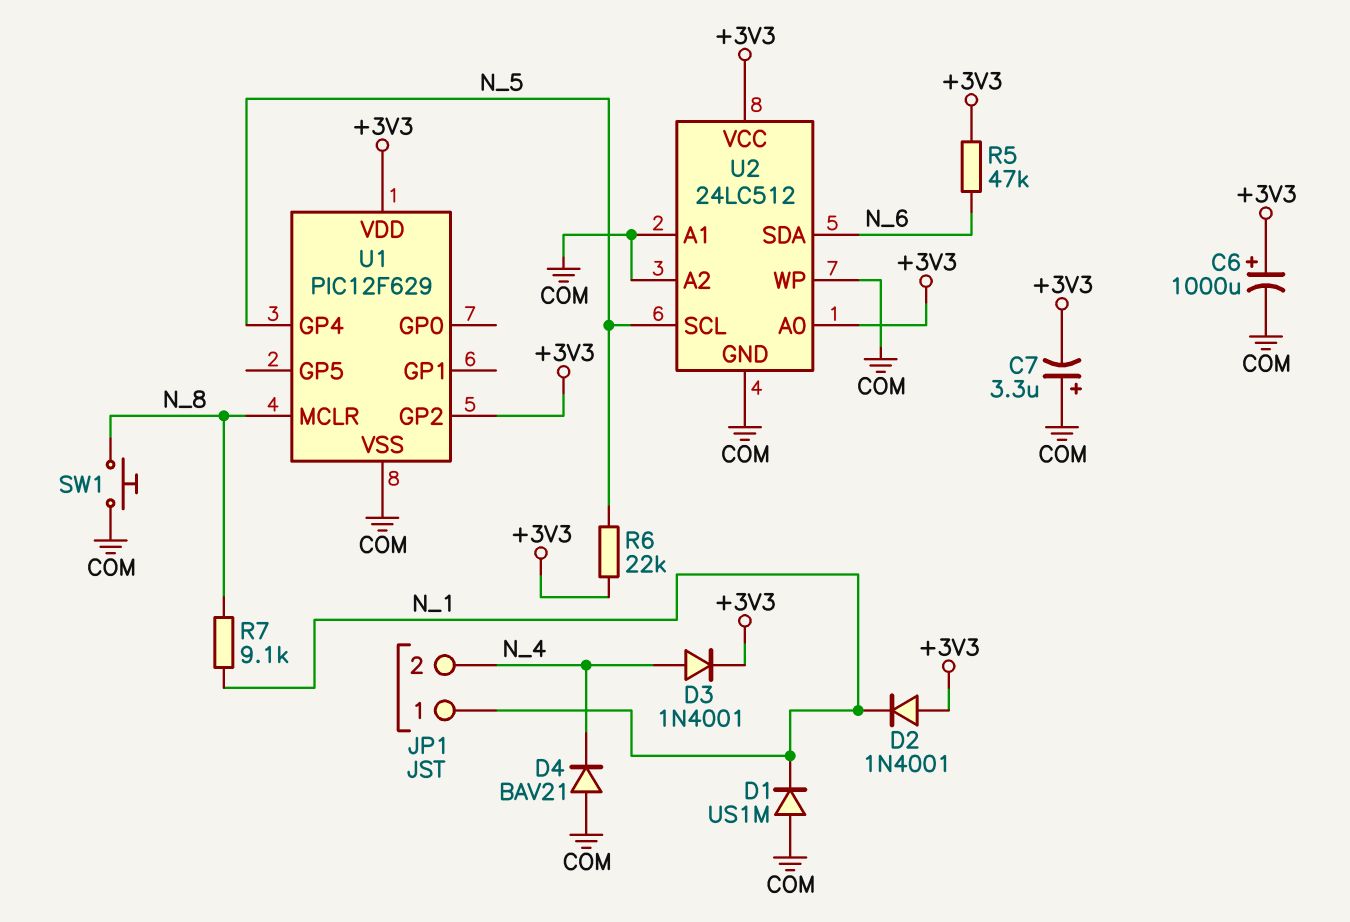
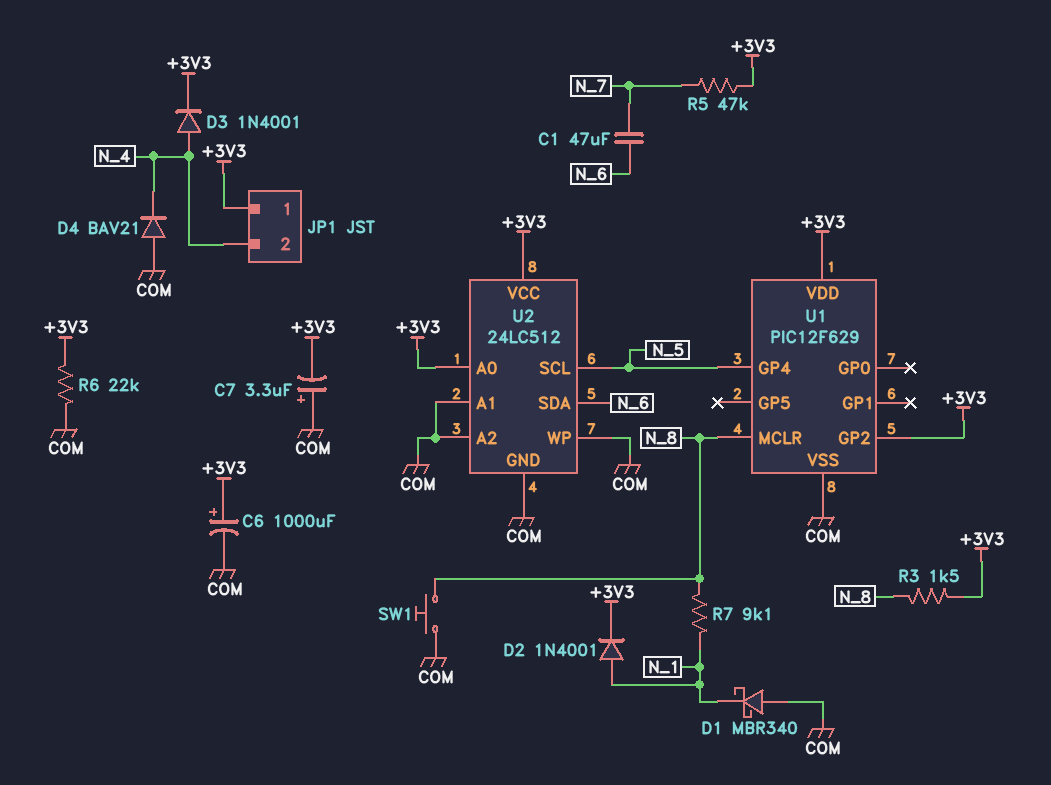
C1: none -> 47uF (N_6, N_7)
D1: diode US1M (A COM, K N_1) -> schottky MBR340 (A COM, K N_1)
D2: diode 1N4001 (A +3V3, K N_1) -> diode 1N4001 (A N_1, K +3V3)
JP1 pin 1: N_1 -> +3V3
R3: none -> 1.5k (+3V3, N_8)
R5: 47k (+3V3, N_6) -> 47k (+3V3, N_7)
R6: 22k (+3V3, N_5) -> 22k (+3V3, COM)

